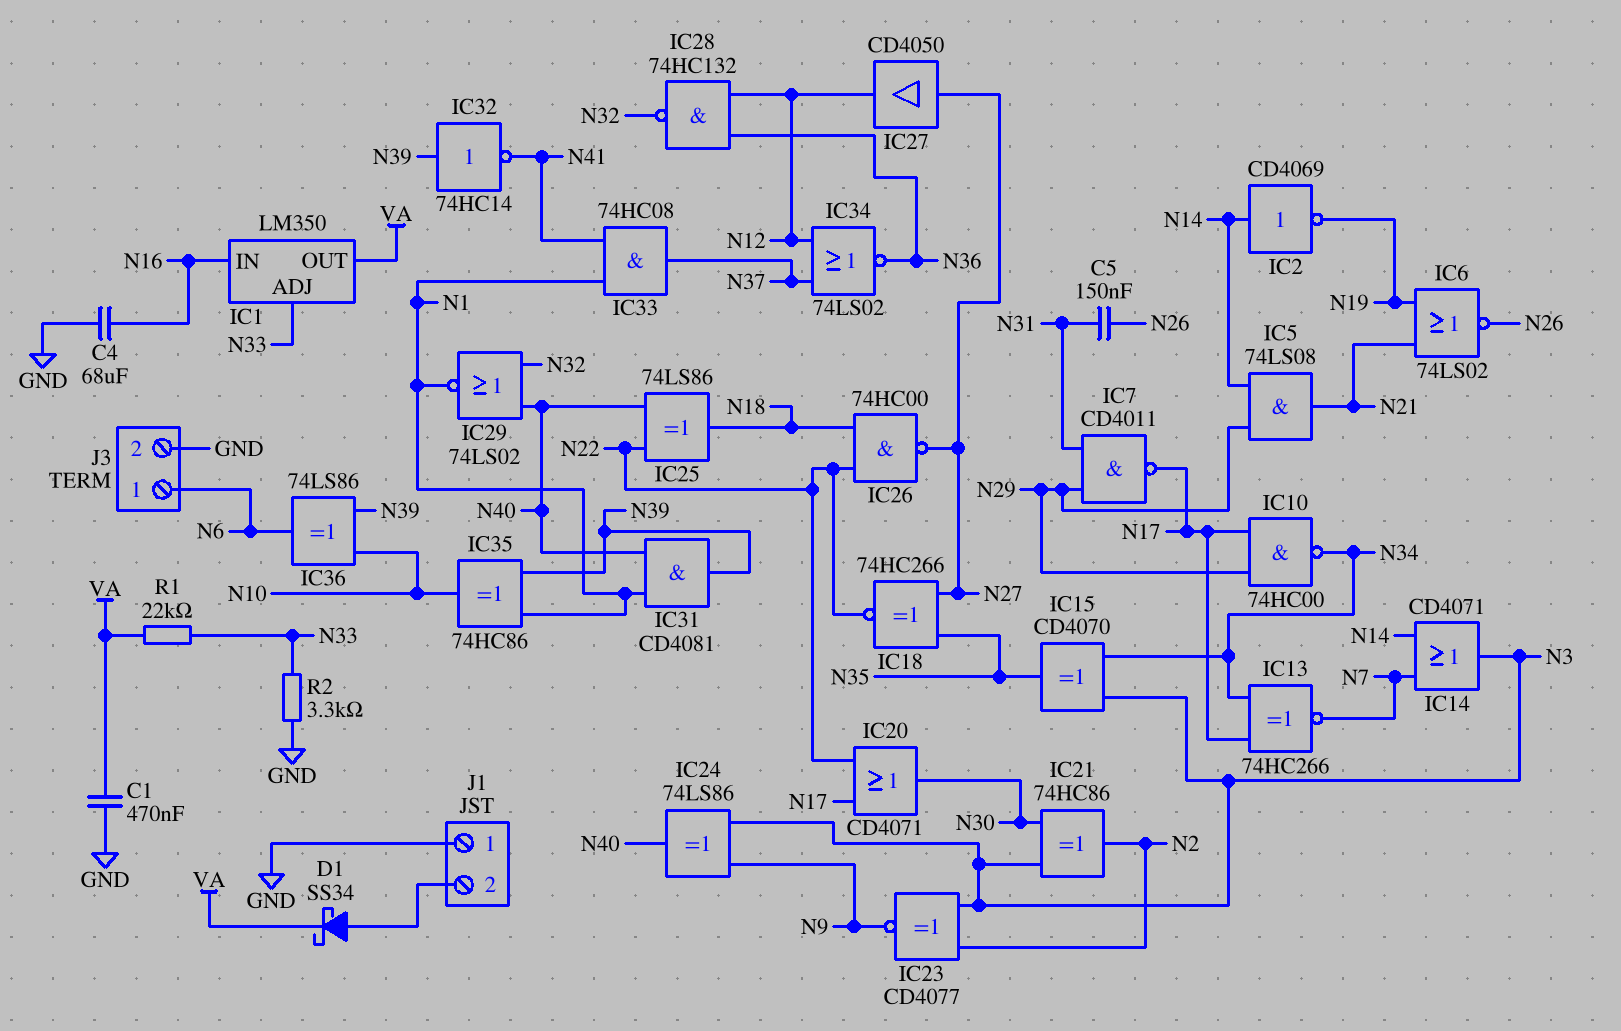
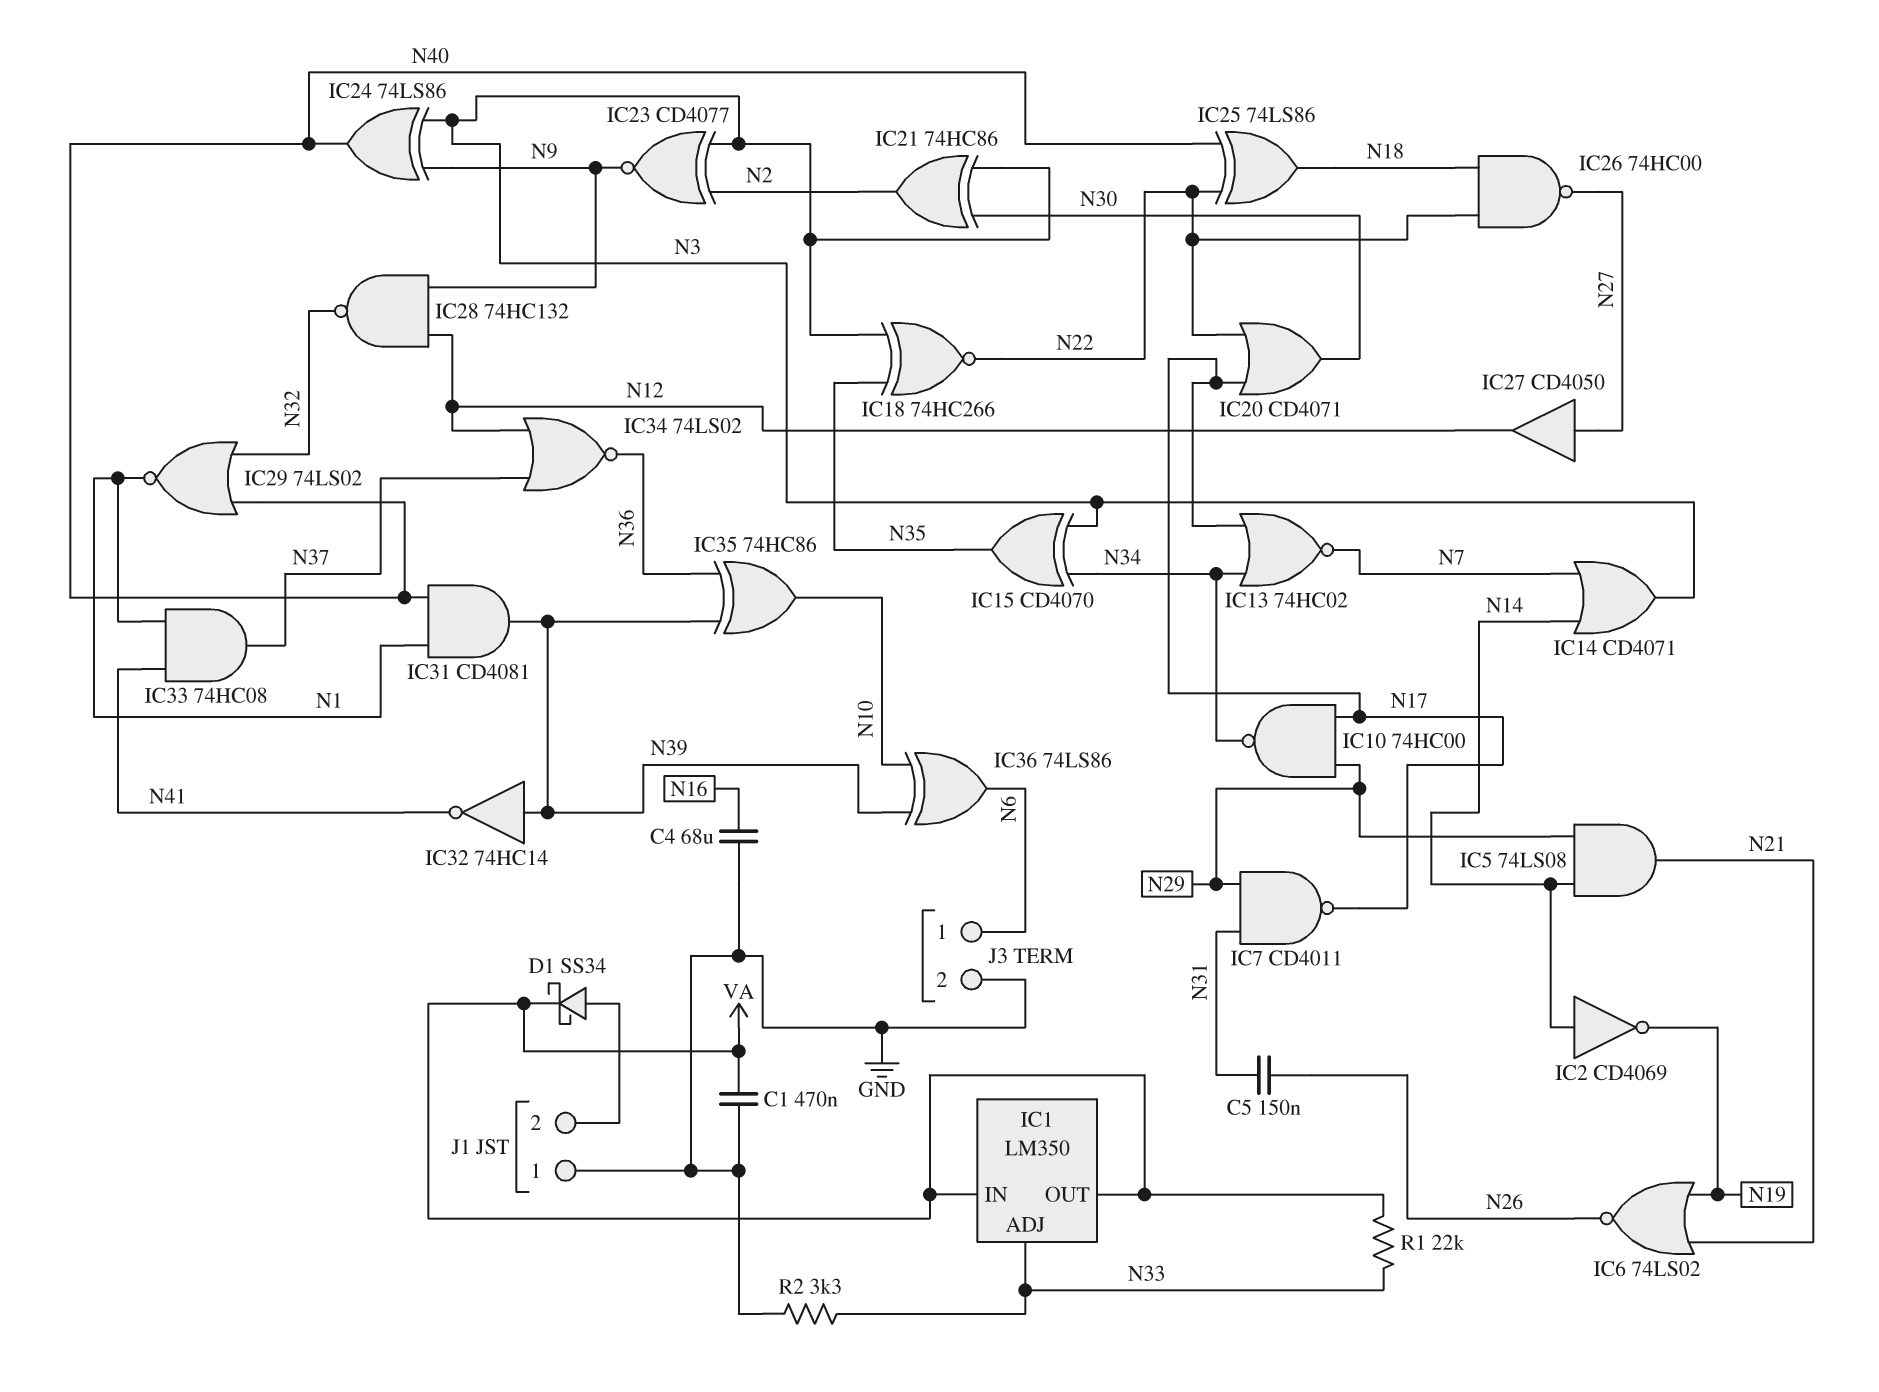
IC1 pin IN: N16 -> VA
IC13: XNOR 74HC266 (in N17, in N34, out N7) -> NOR 74HC02 (in N17, in N34, out N7)
IC18: XNOR 74HC266 (in N27, in N35, out N22) -> XNOR 74HC266 (in N3, in N35, out N22)
IC28: NAND 74HC132 (in N12, in N36, out N32) -> NAND 74HC132 (in N9, in N12, out N32)
IC35: XOR 74HC86 (in N1, in N39, out N10) -> XOR 74HC86 (in N36, in N39, out N10)

